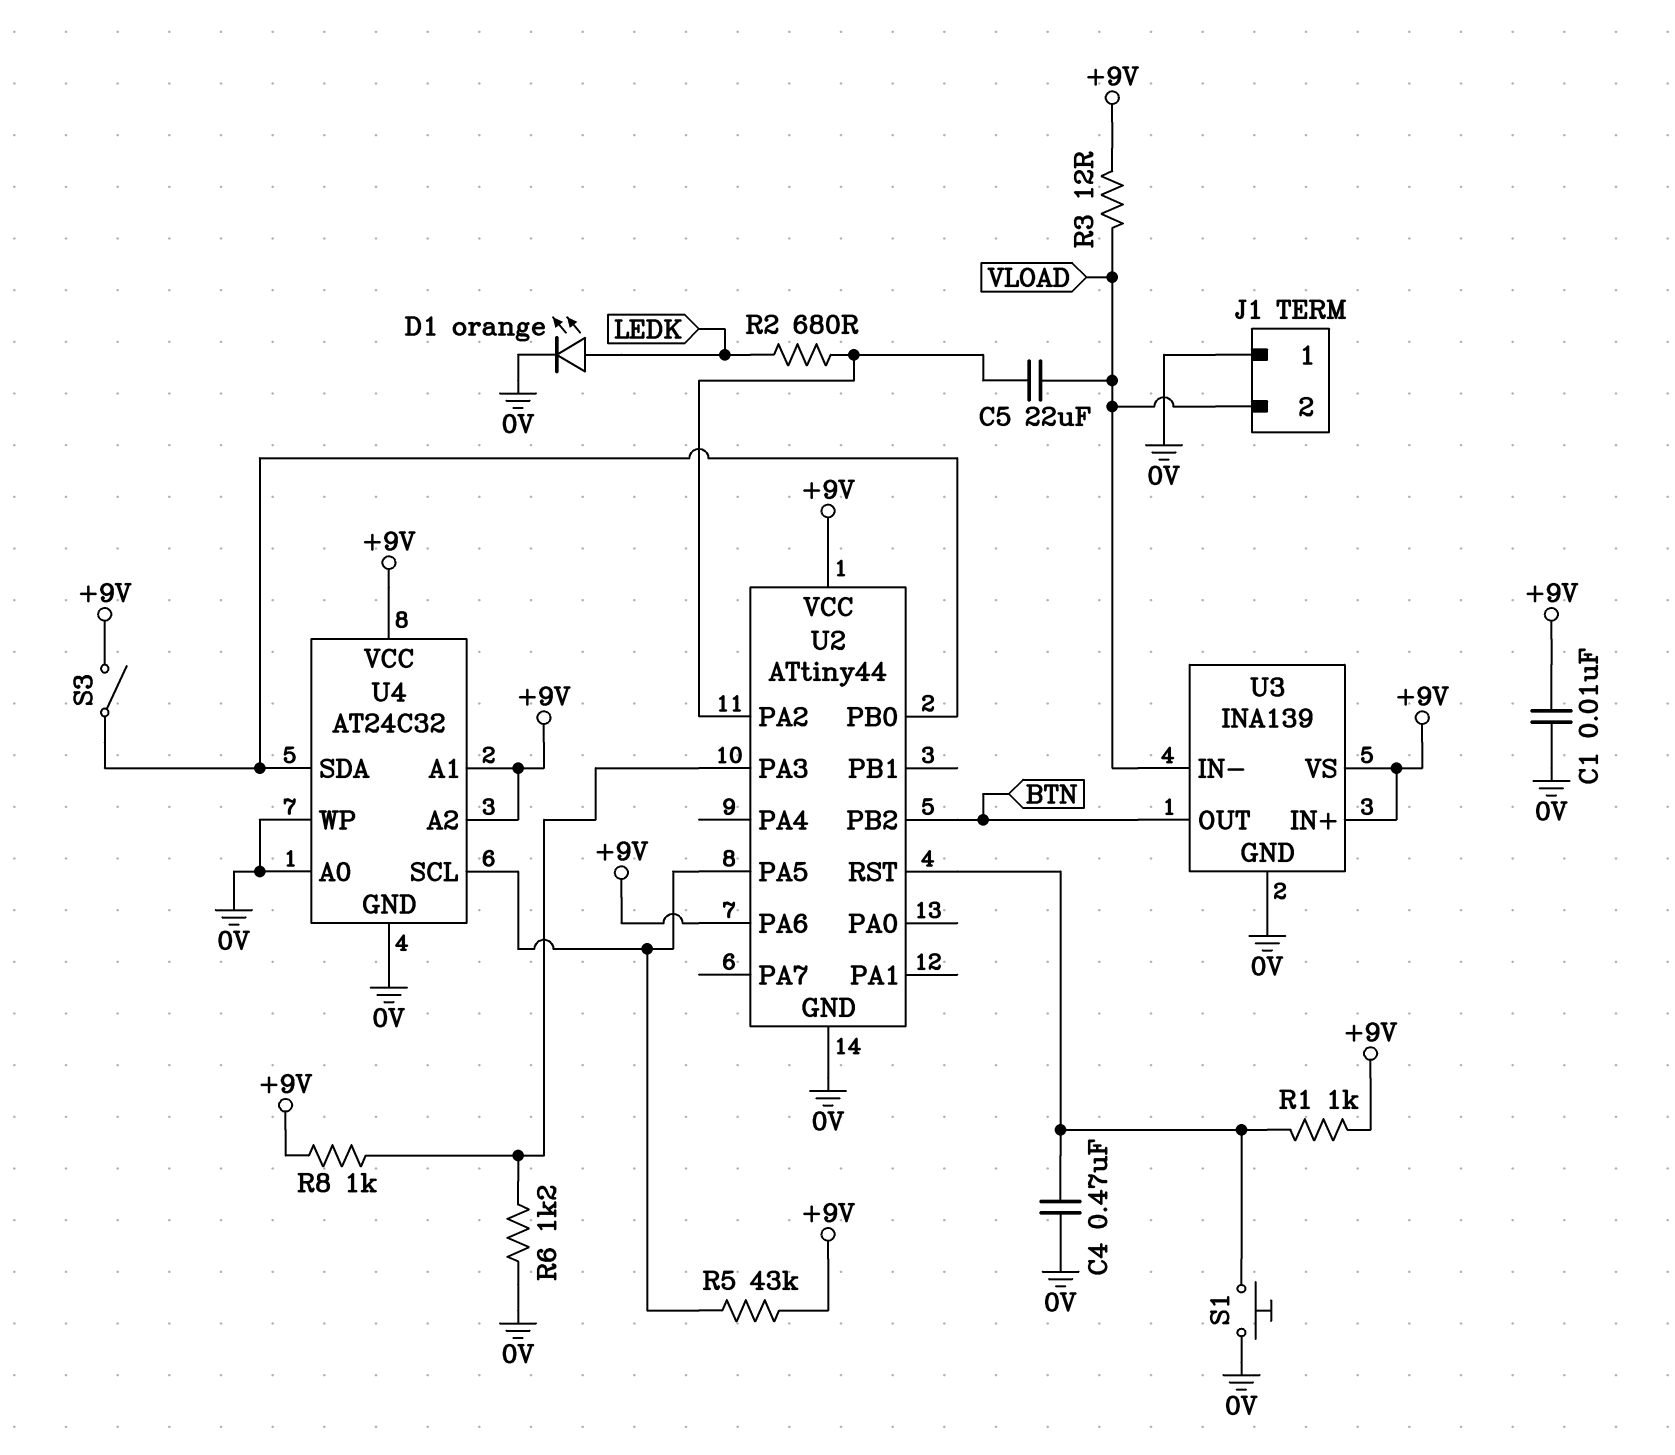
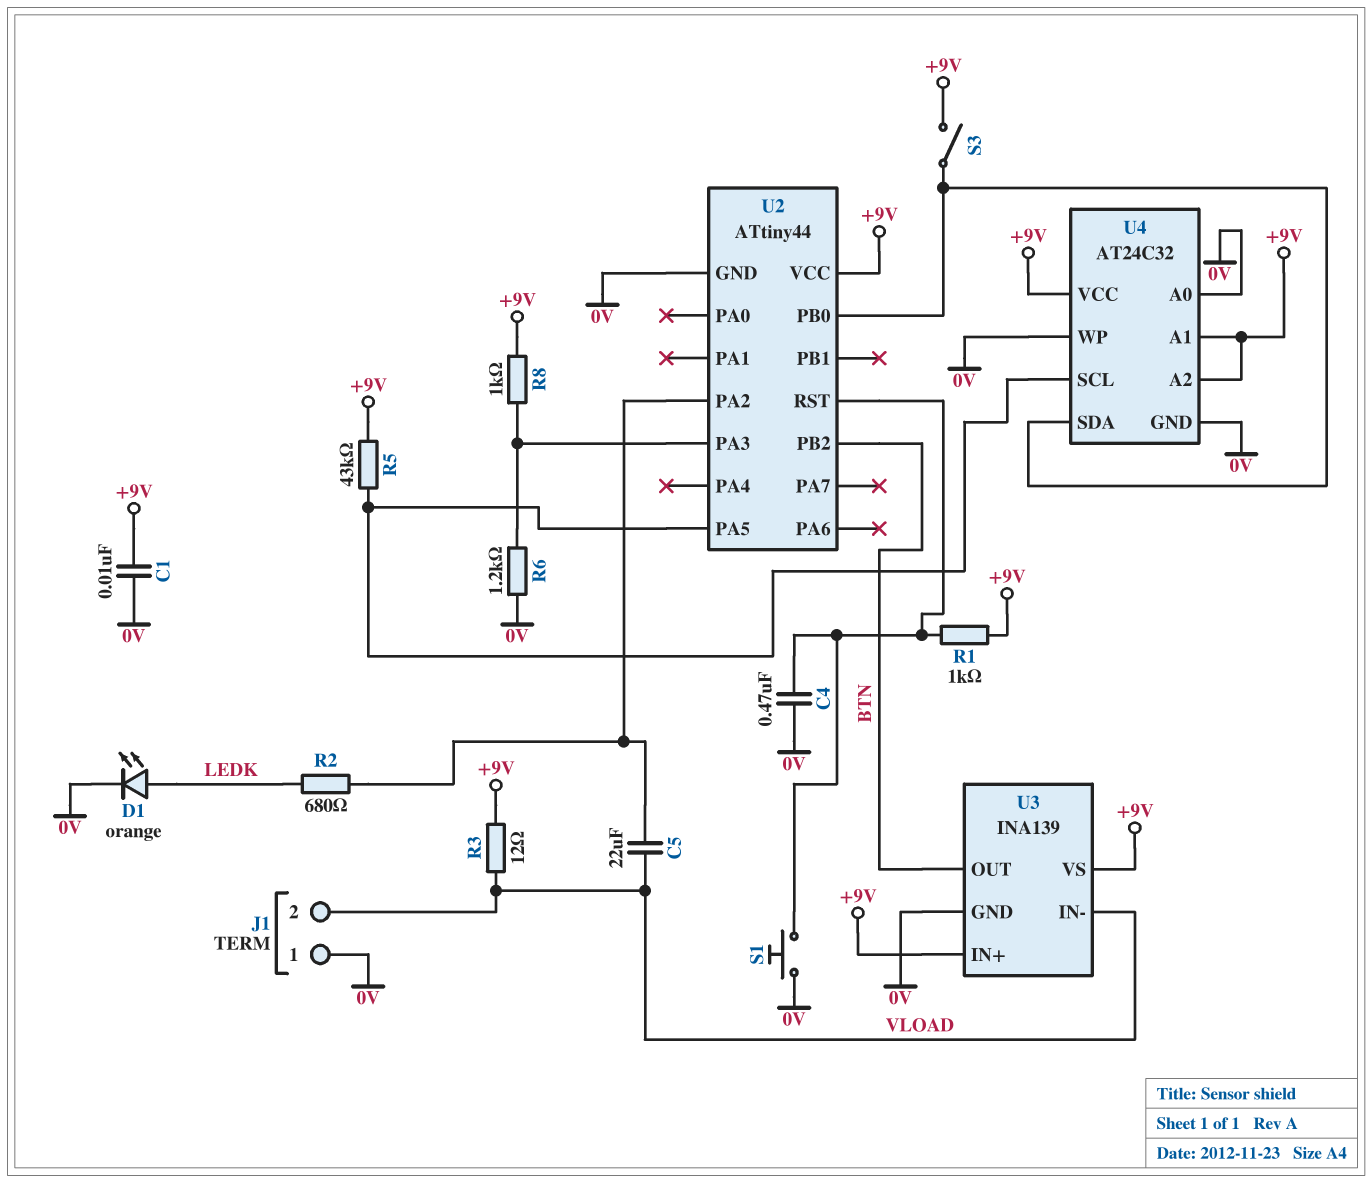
U2 pin PA6: +9V -> none

